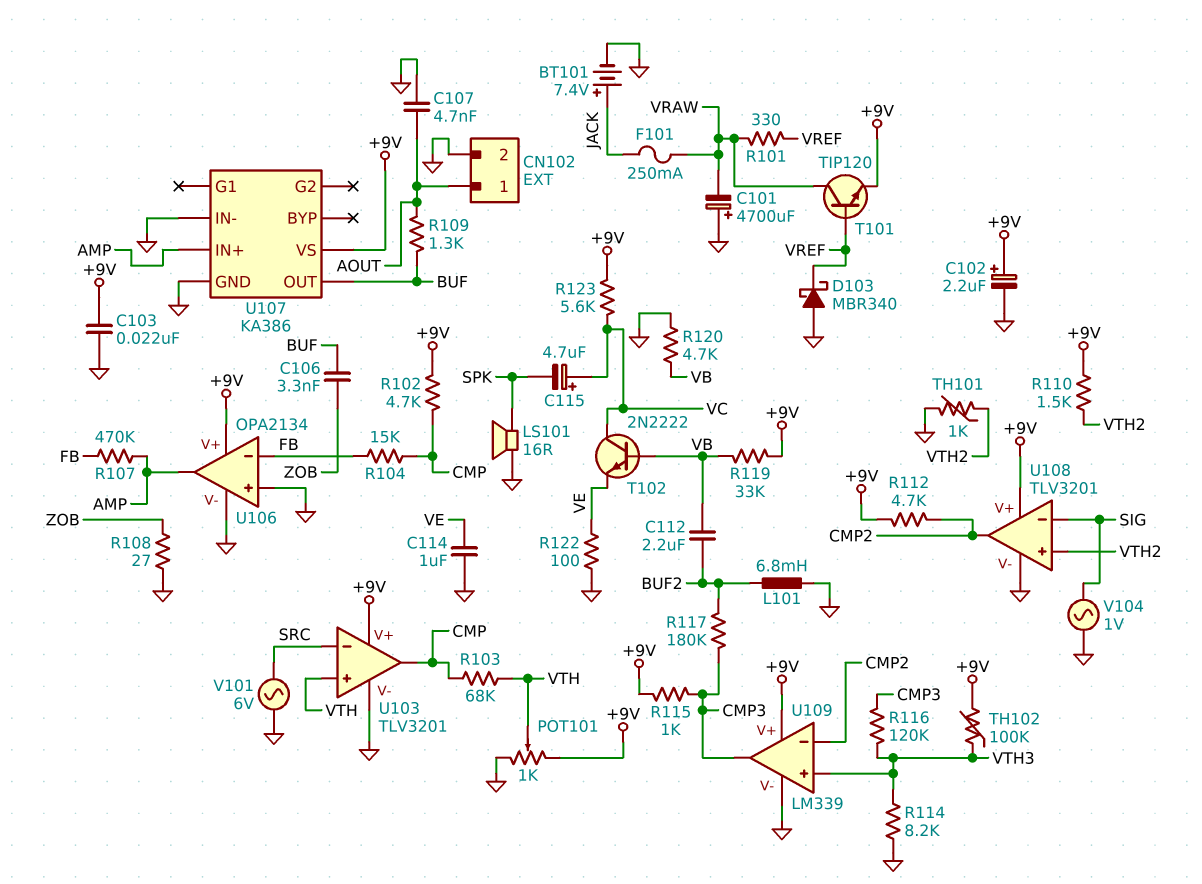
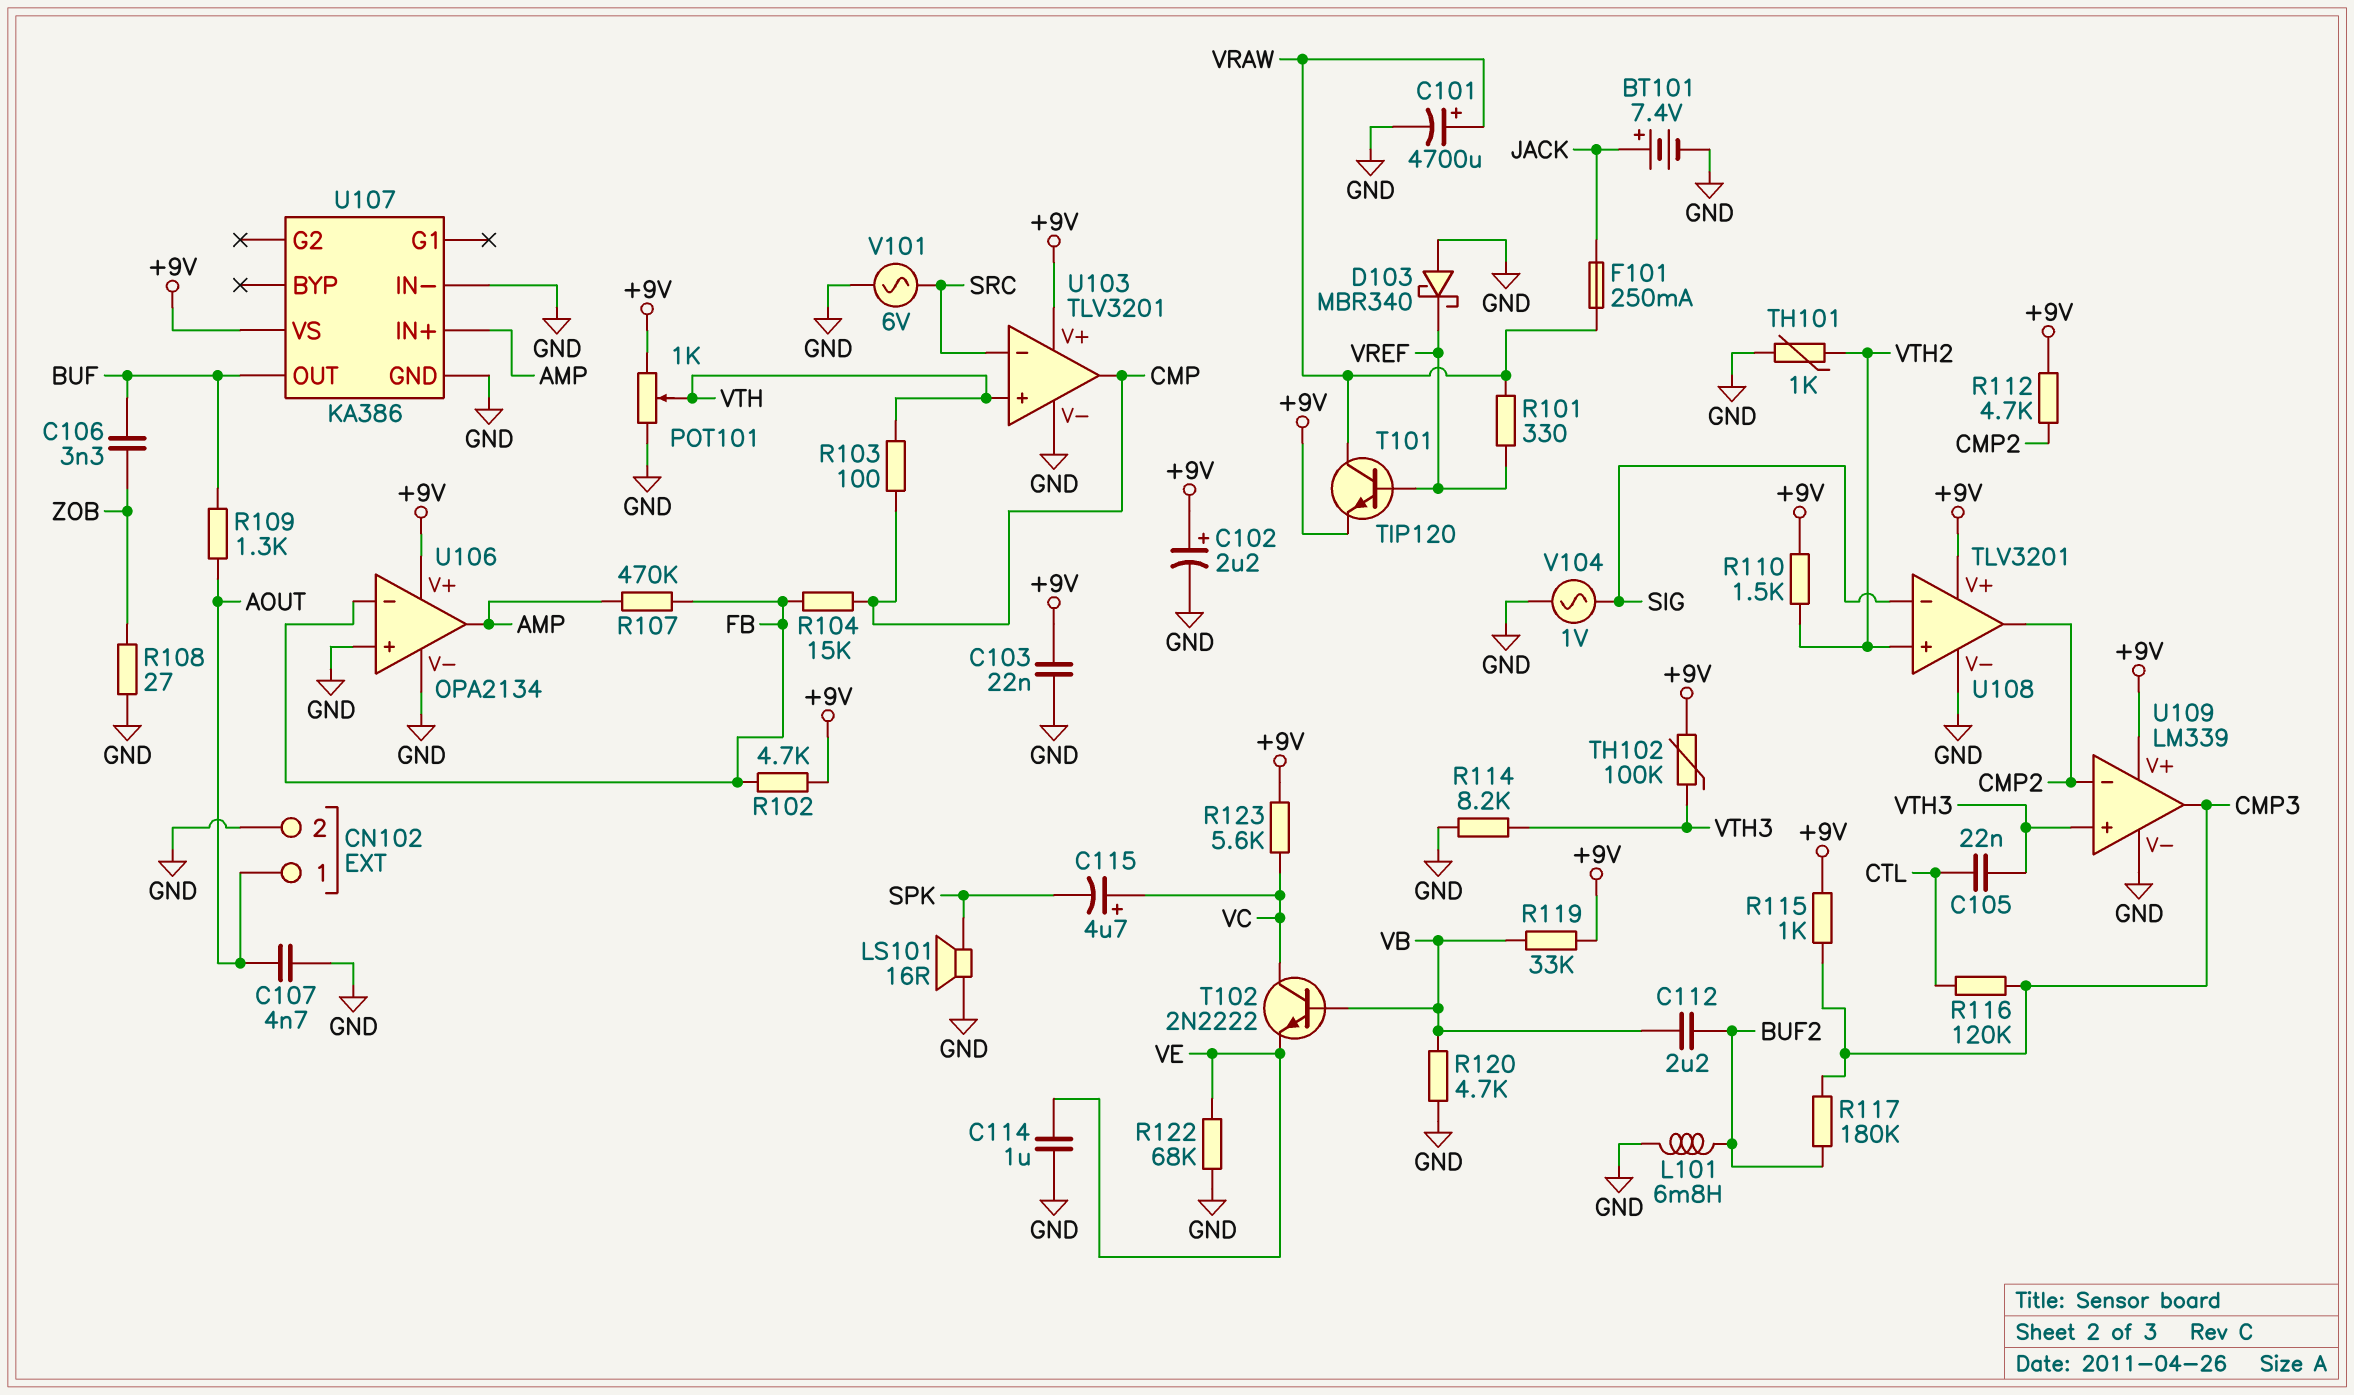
C101: 4700uF (plus GND, minus VRAW) -> 4700uF (plus VRAW, minus GND)
C105: none -> 22nF (CTL, VTH3)
R102: 4.7k (+9V, CMP) -> 4.7k (+9V, FB)
R103: 68k (CMP, VTH) -> 100 (CMP, VTH)
R116: 120k (CMP3, VTH3) -> 120k (CMP3, CTL)
R122: 100 (GND, VE) -> 68k (GND, VE)

